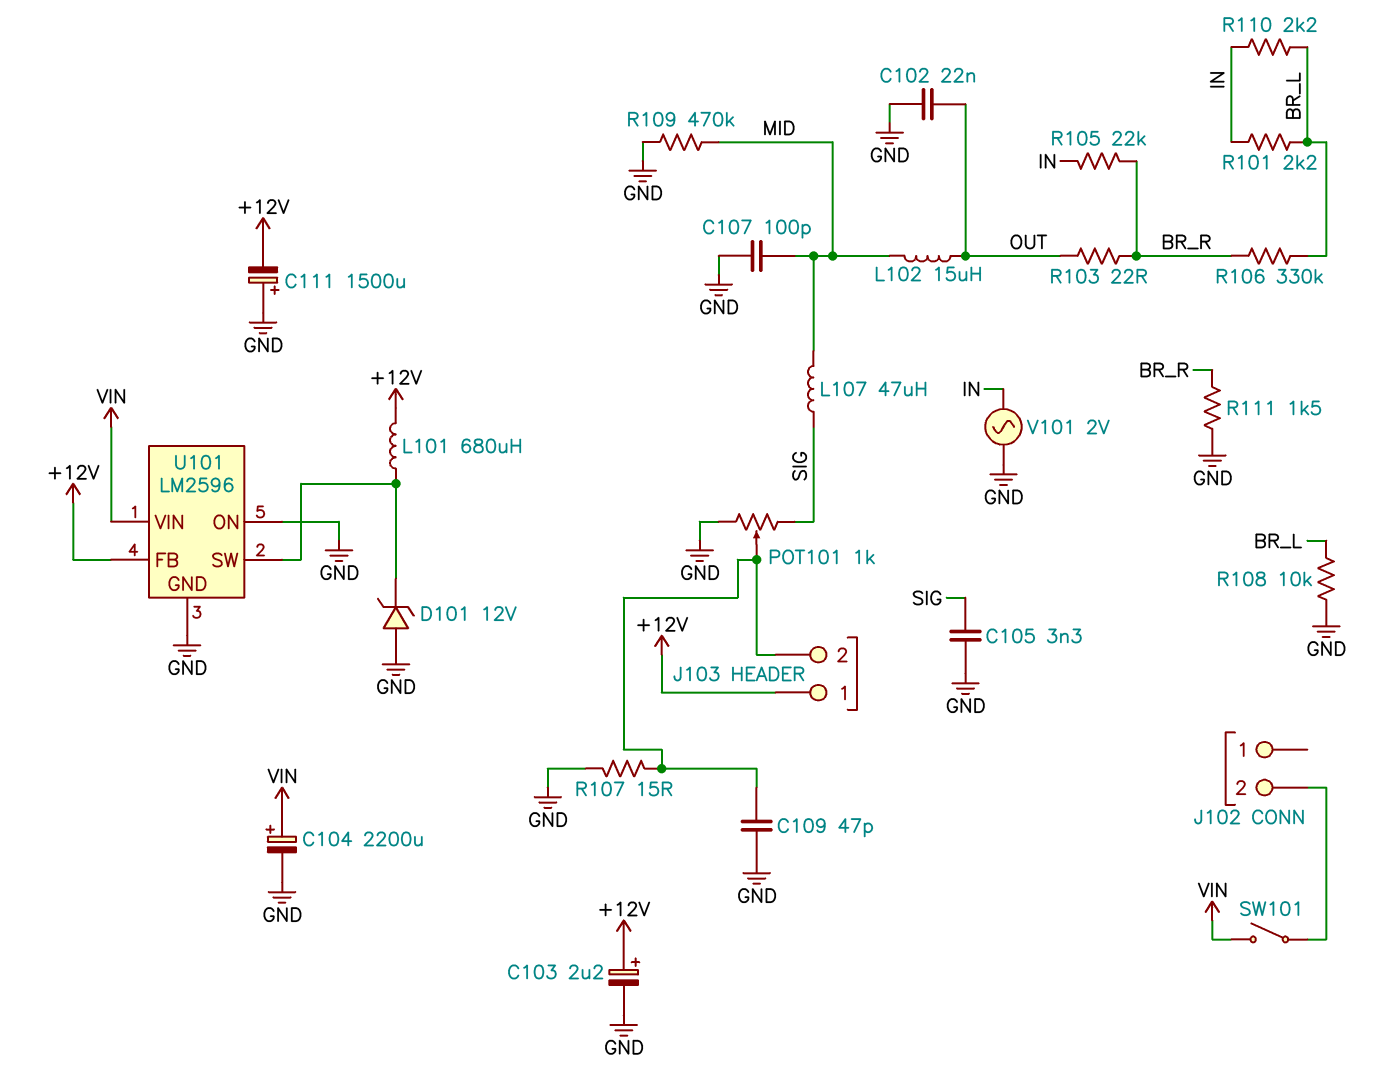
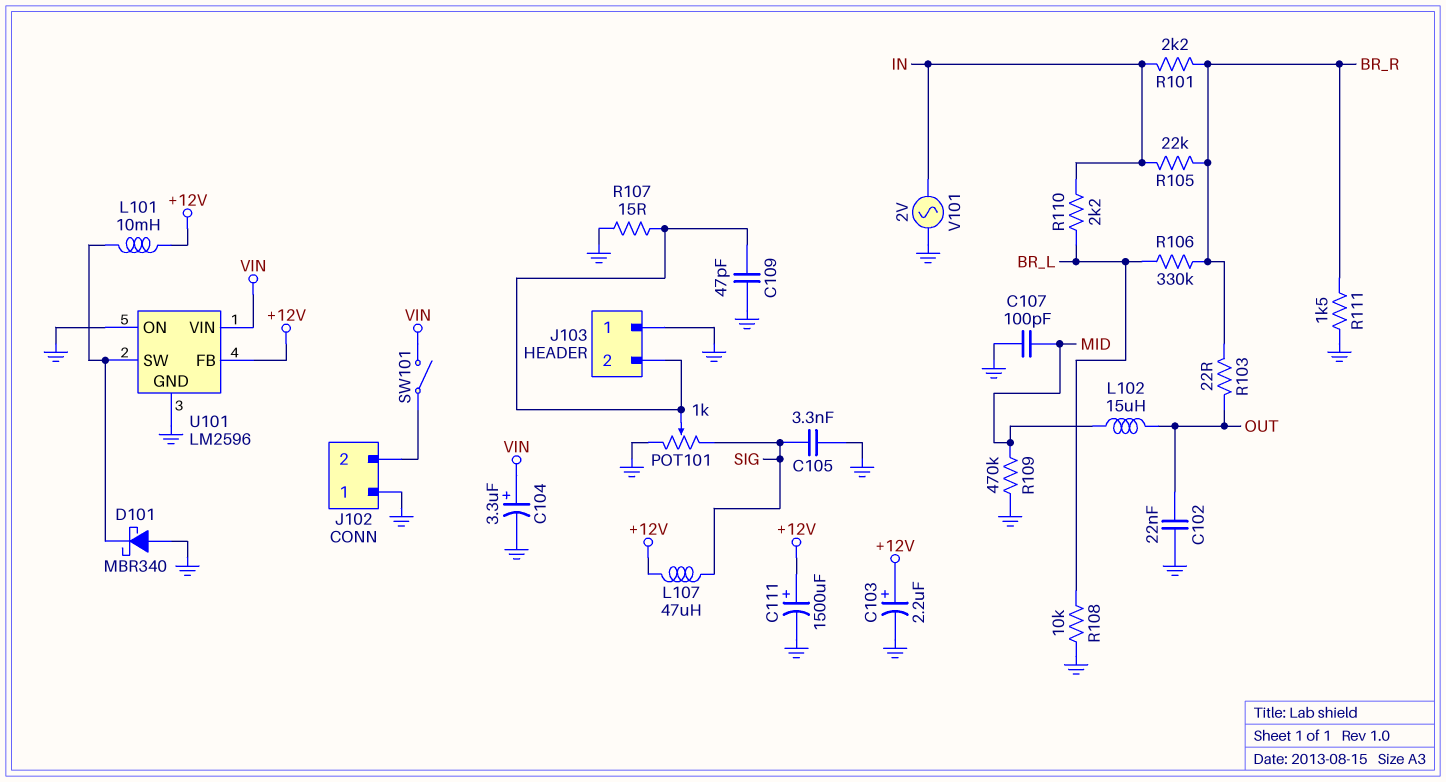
C104: 2200uF (plus VIN, minus GND) -> 3.3uF (plus VIN, minus GND)
C111: 1500uF (plus GND, minus +12V) -> 1500uF (plus +12V, minus GND)
D101: zener 12V (A GND, K U101/SW) -> schottky MBR340 (A GND, K U101/SW)
J102 pin 1: none -> GND
J103 pin 1: +12V -> GND
L101: 680uH (+12V, U101/SW) -> 10mH (+12V, U101/SW)
L107: 47uH (MID, SIG) -> 47uH (+12V, SIG)
R101: 2.2k (BR_L, IN) -> 2.2k (BR_R, IN)

